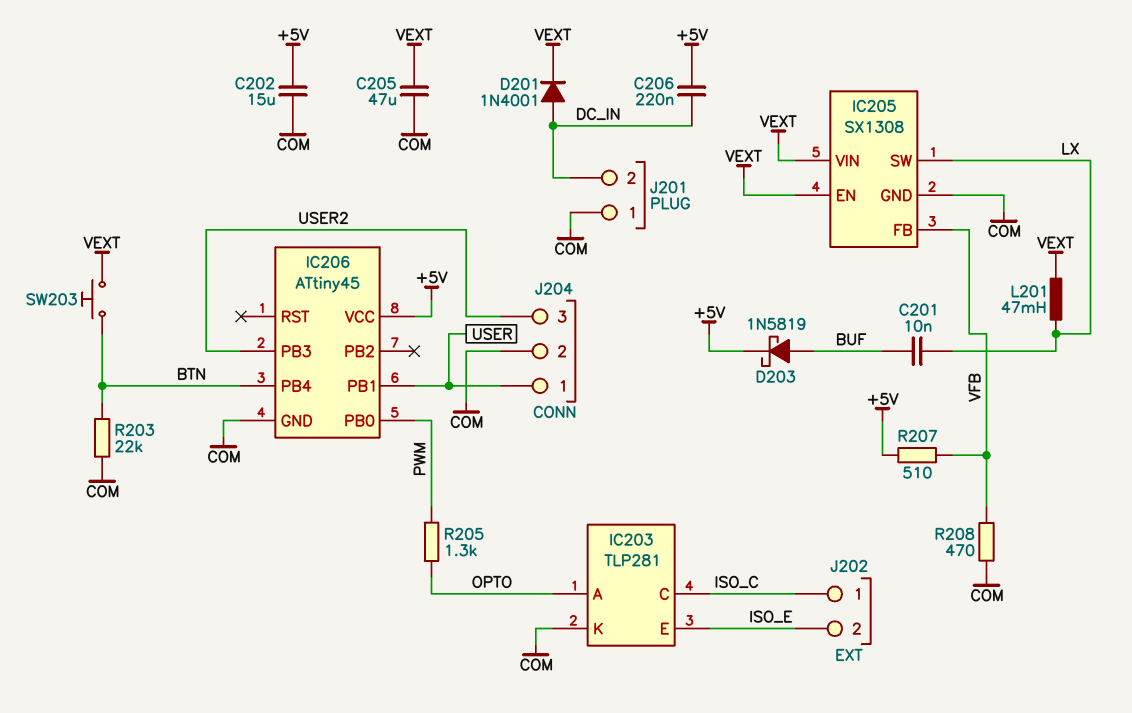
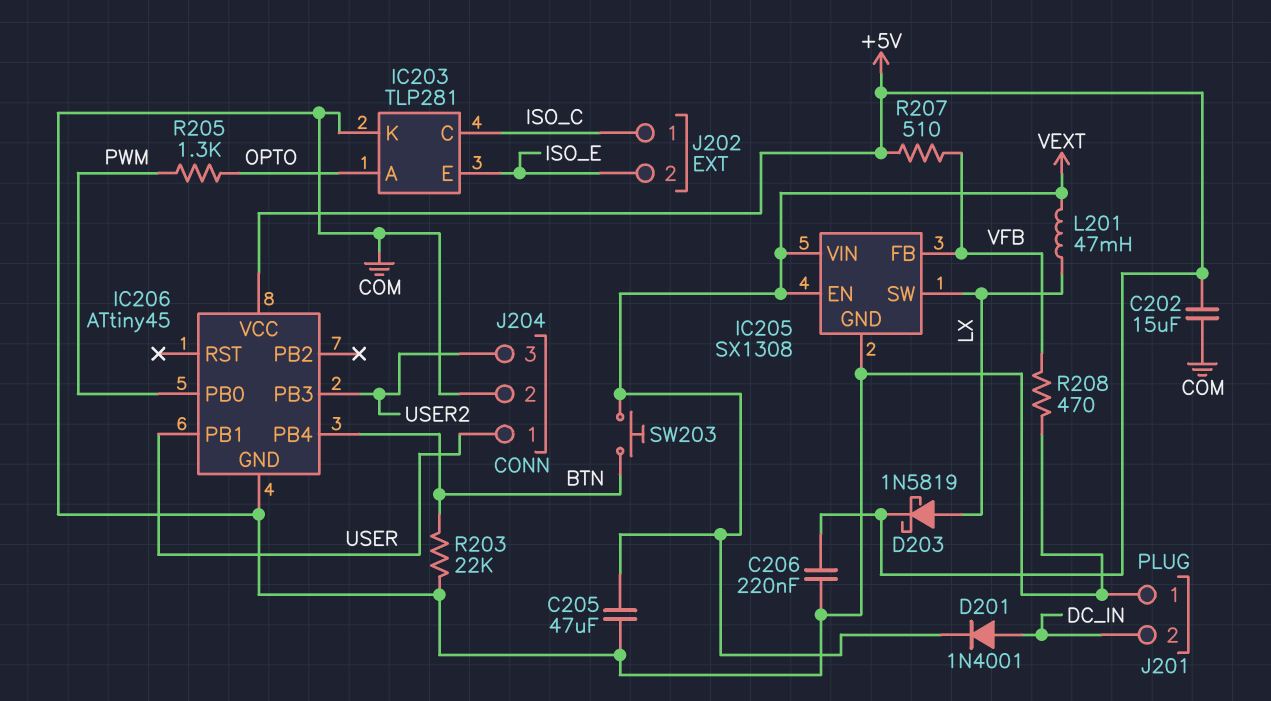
C201: 10nF (BUF, LX) -> none
C206: 220nF (+5V, DC_IN) -> 220nF (+5V, COM)
D203: schottky 1N5819 (A BUF, K +5V) -> schottky 1N5819 (A LX, K +5V)

